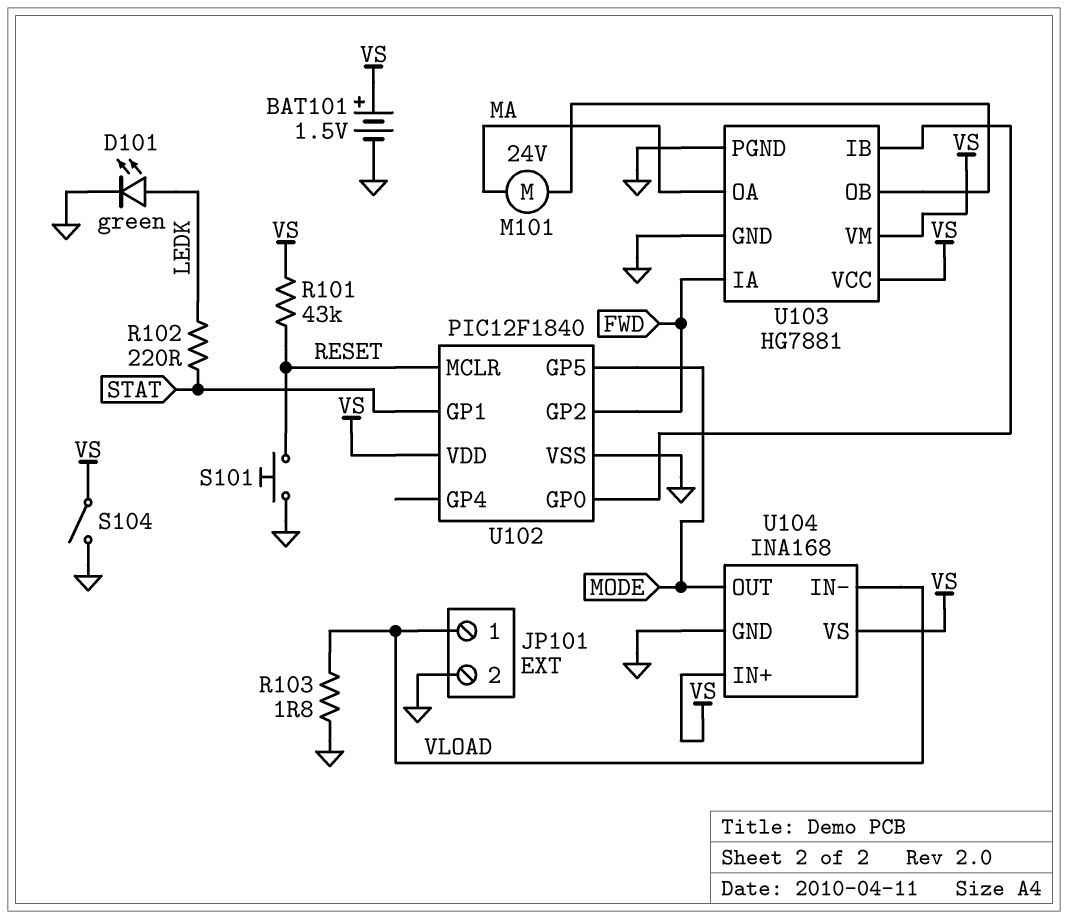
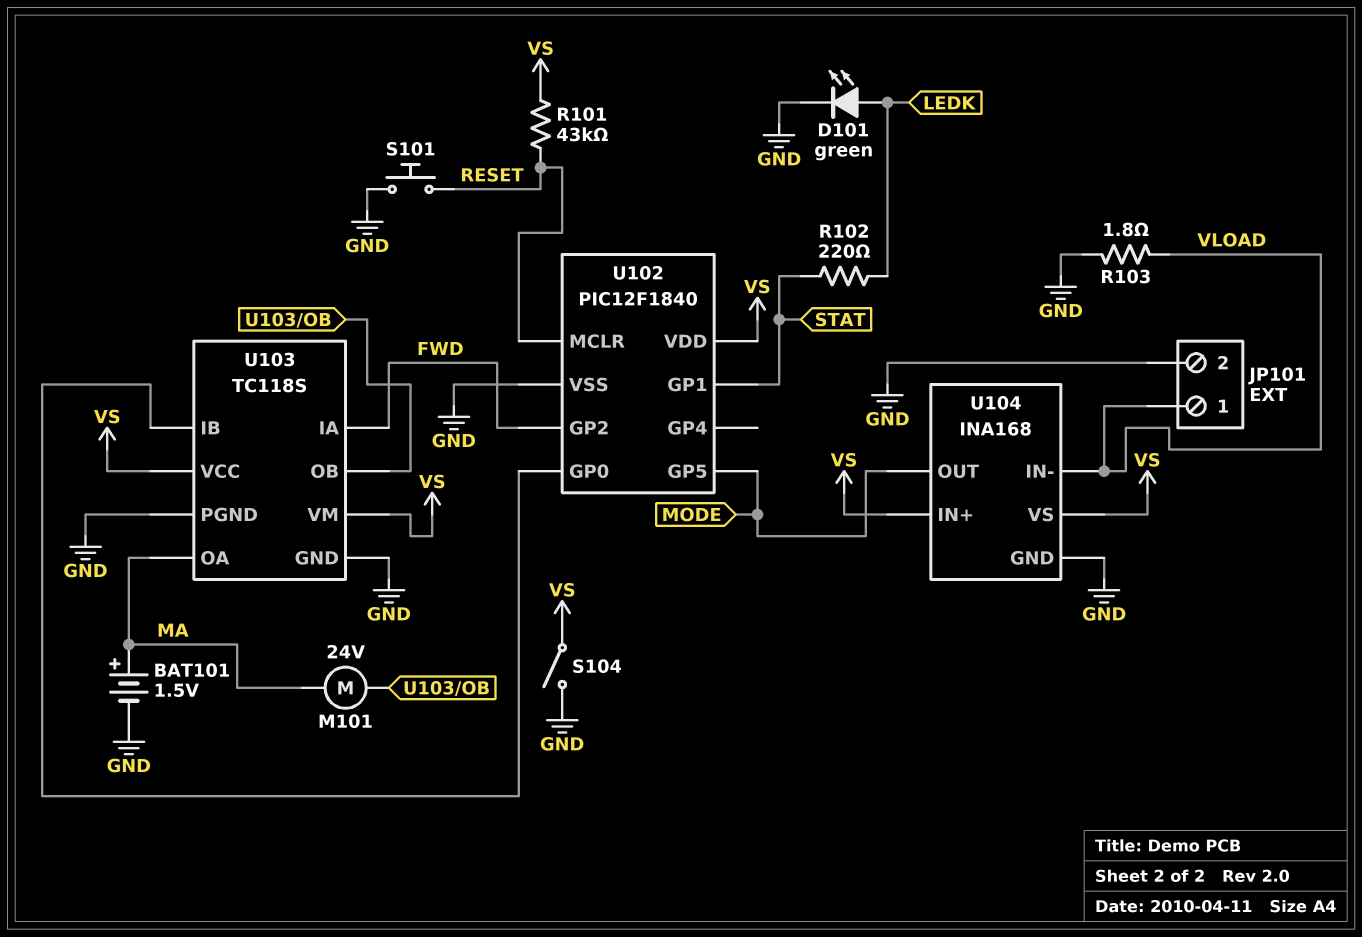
BAT101: 1.5V (plus VS, minus GND) -> 1.5V (plus MA, minus GND)
U103: HG7881 -> TC118S

